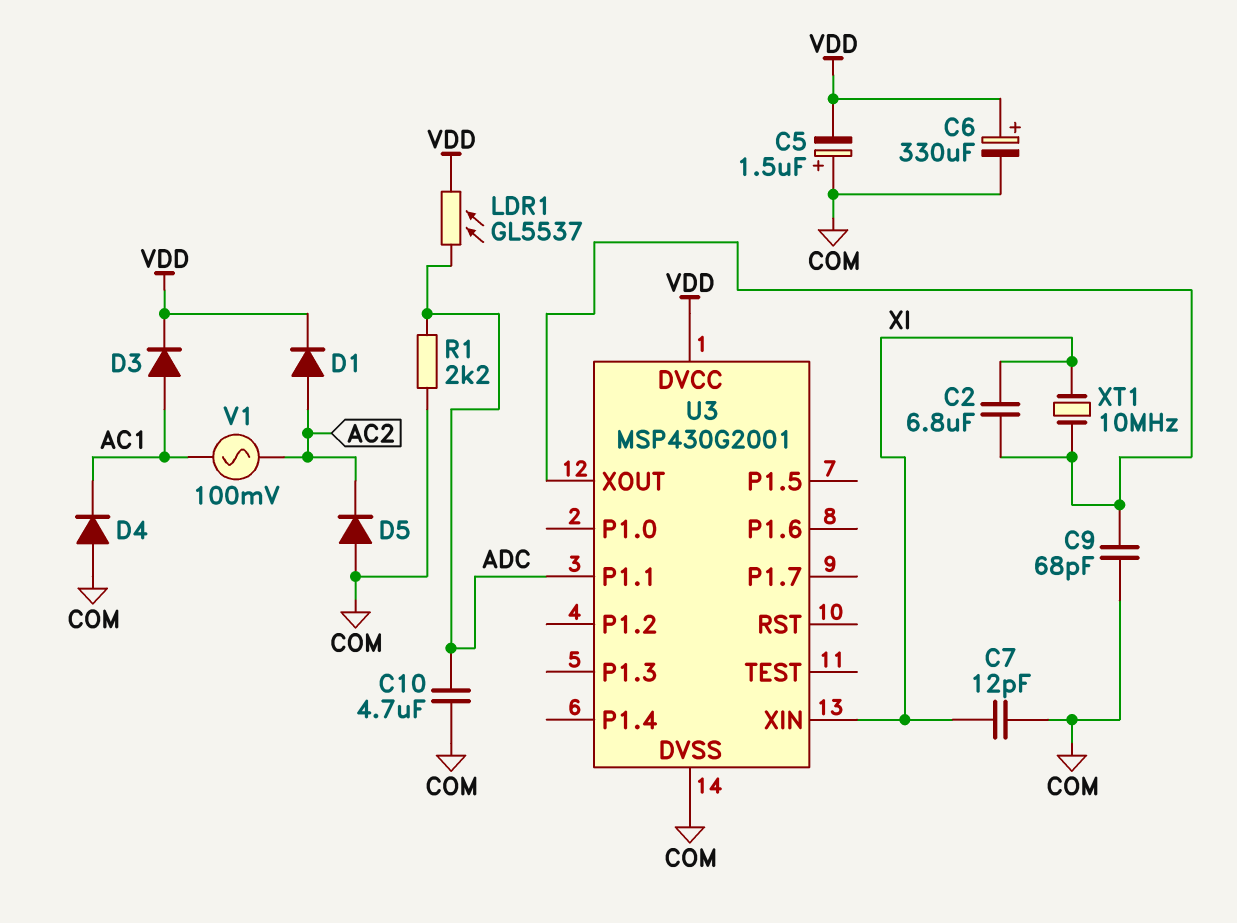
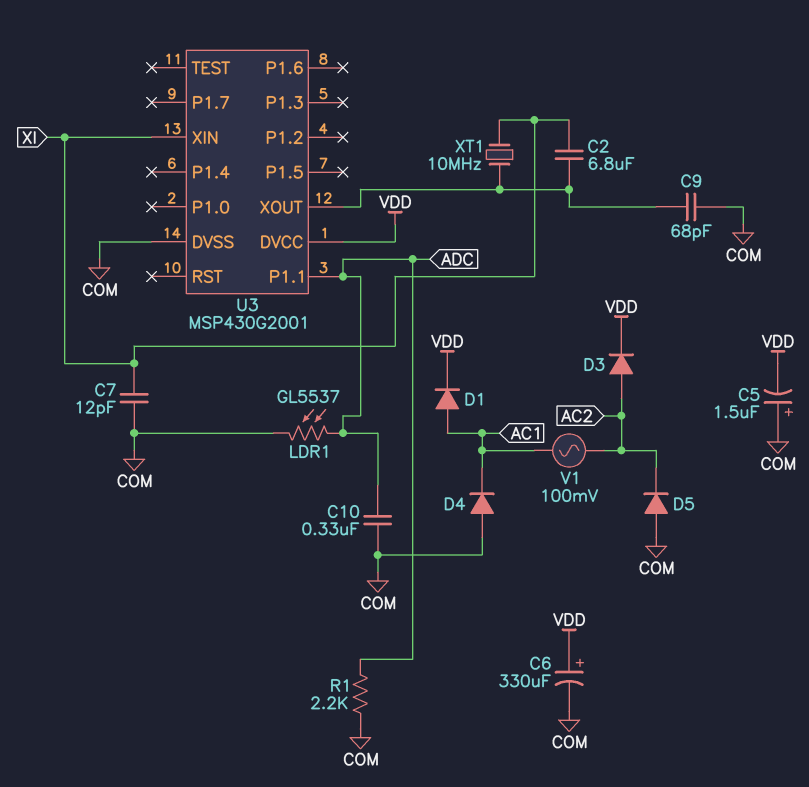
C10: 4.7uF (ADC, COM) -> 330nF (ADC, COM)
D1: diode (A AC2, K VDD) -> diode (A AC1, K VDD)
D3: diode (A AC1, K VDD) -> diode (A AC2, K VDD)
LDR1: GL5537 (ADC, VDD) -> GL5537 (ADC, COM)

